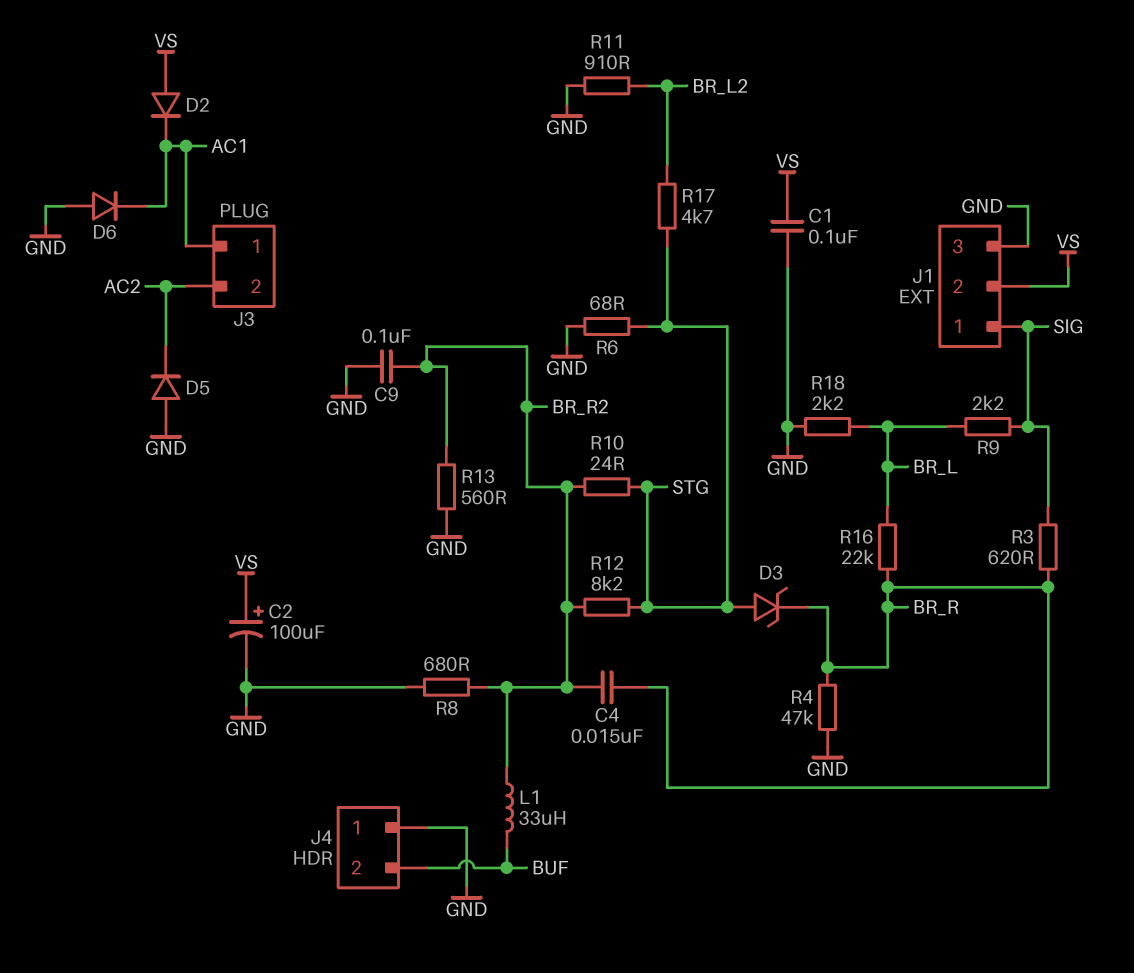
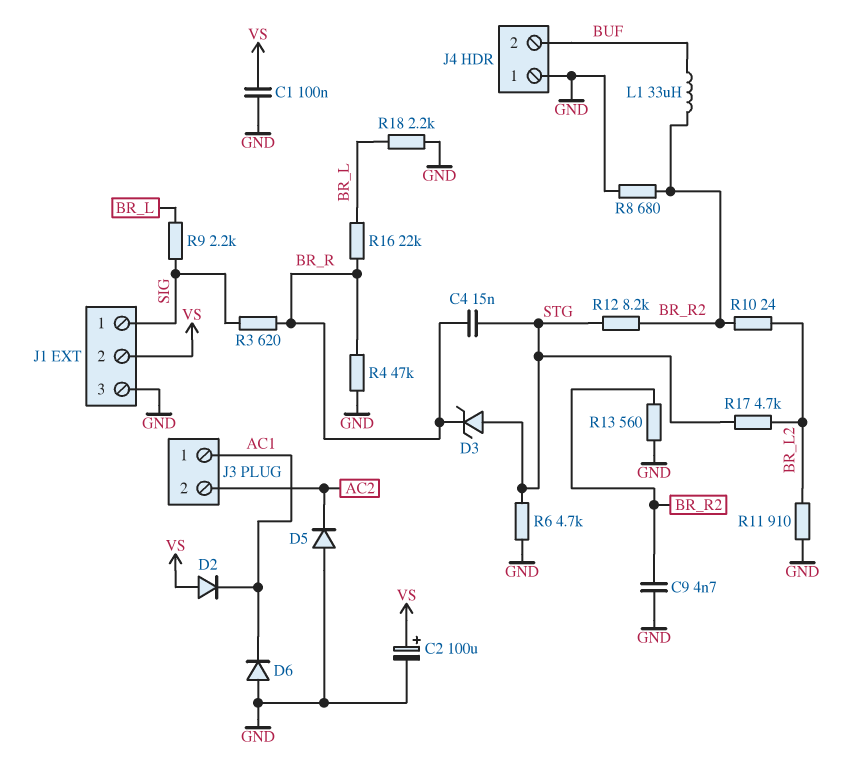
C4: 15nF (BR_R, BR_R2) -> 15nF (BR_R, STG)
C9: 100nF (BR_R2, GND) -> 4.7nF (BR_R2, GND)
R6: 68 (GND, STG) -> 4.7k (GND, STG)
R10: 24 (BR_R2, STG) -> 24 (BR_L2, BR_R2)

